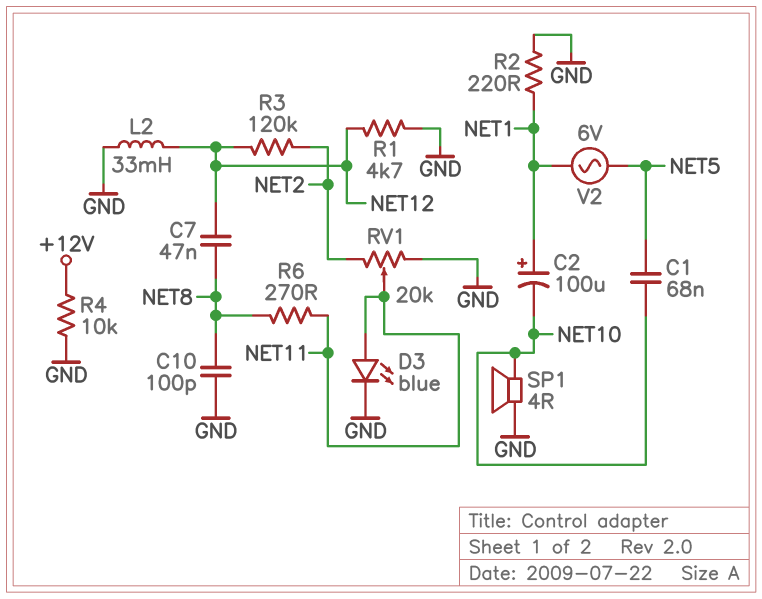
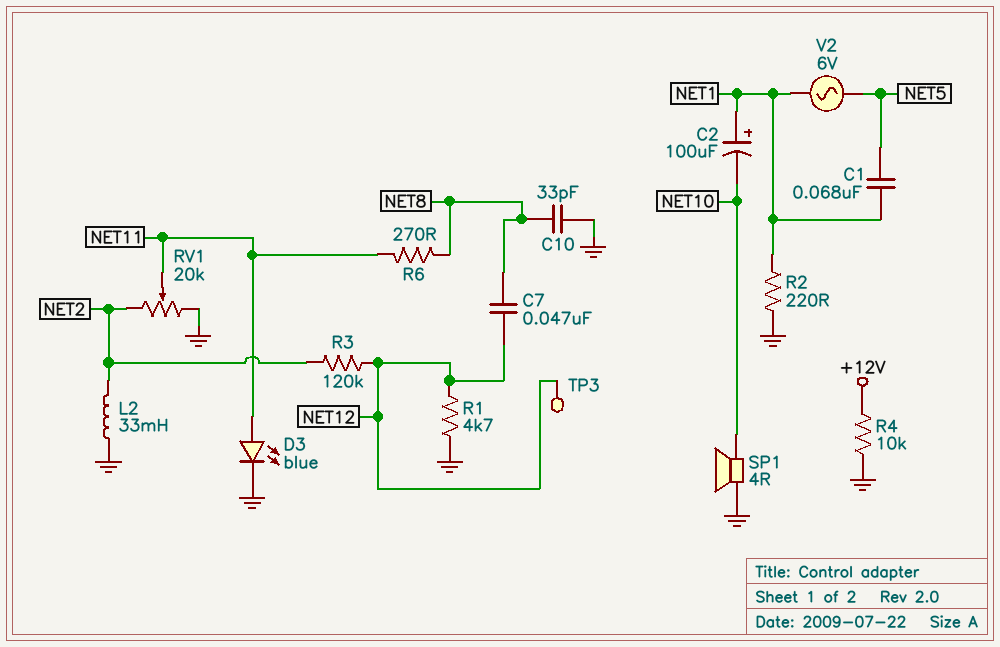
C1: 68nF (NET5, NET10) -> 68nF (NET1, NET5)
C10: 100pF (GND, NET8) -> 33pF (GND, NET8)
L2: 33mH (GND, NET12) -> 33mH (GND, NET2)
TP3: none -> test point (NET12)

